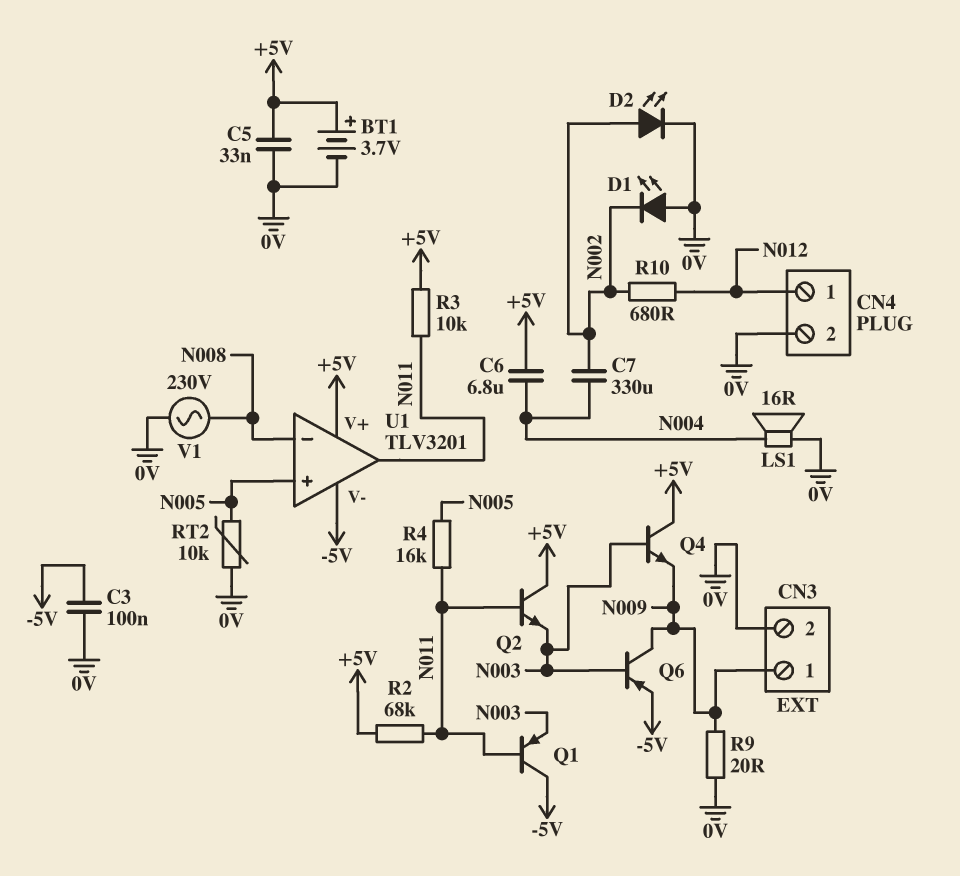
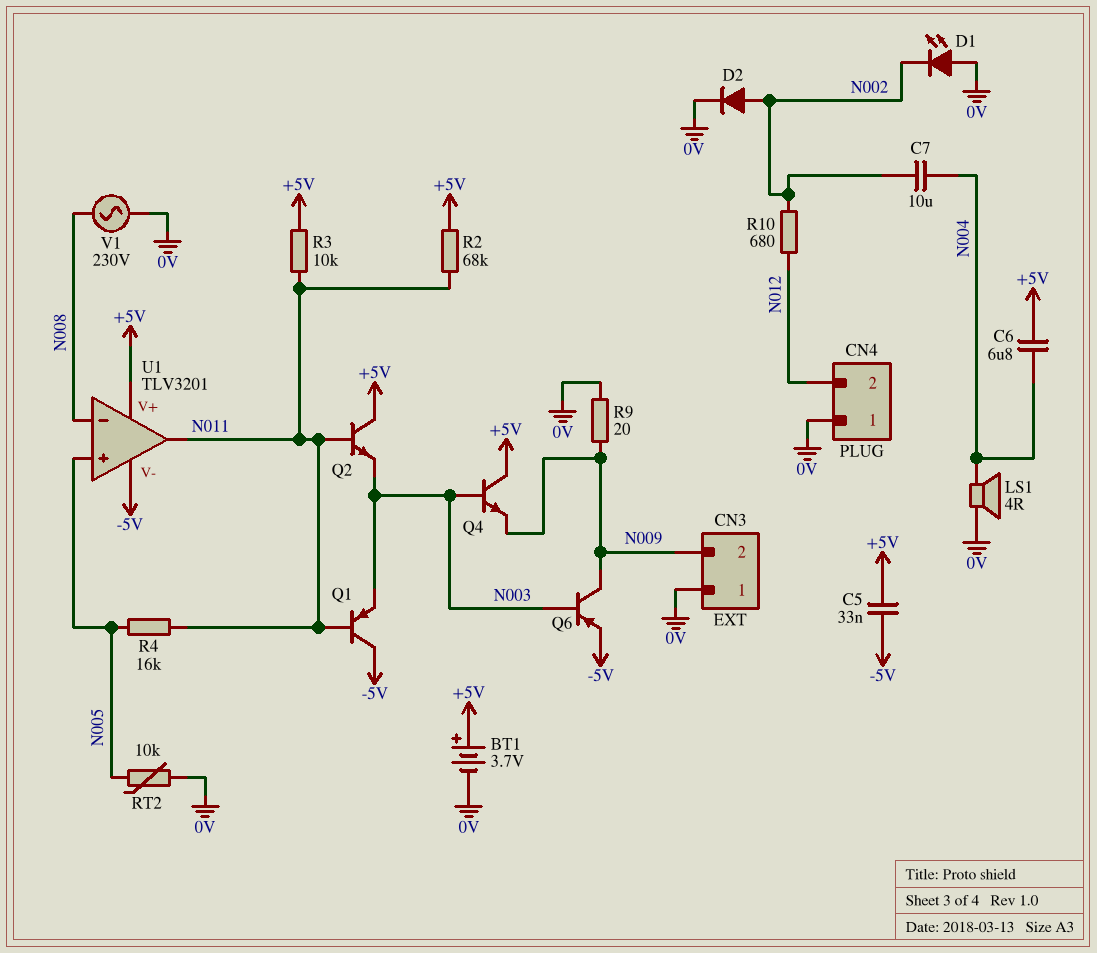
C3: 100nF (-5V, 0V) -> none
C5: 33nF (+5V, 0V) -> 33nF (+5V, -5V)
C7: 330uF (N002, N004) -> 10uF (N002, N004)
CN3 pin 1: N009 -> 0V
CN3 pin 2: 0V -> N009
CN4 pin 1: N012 -> 0V
CN4 pin 2: 0V -> N012
D2: LED (A N002, K 0V) -> diode (A N002, K 0V)
LS1: speaker 16R (0V, N004) -> speaker 4R (0V, N004)

